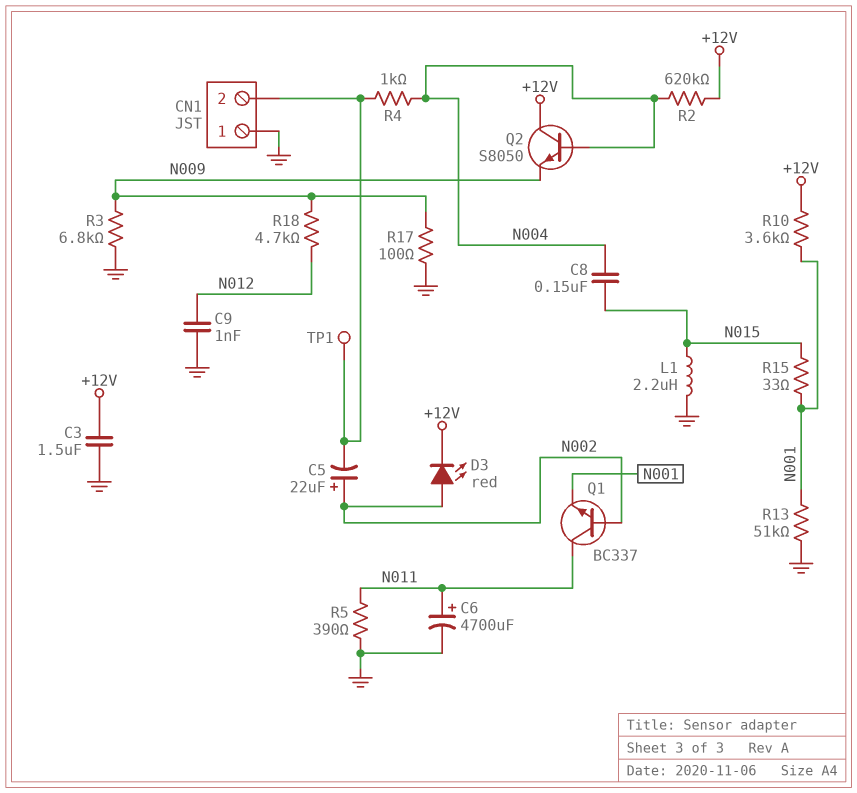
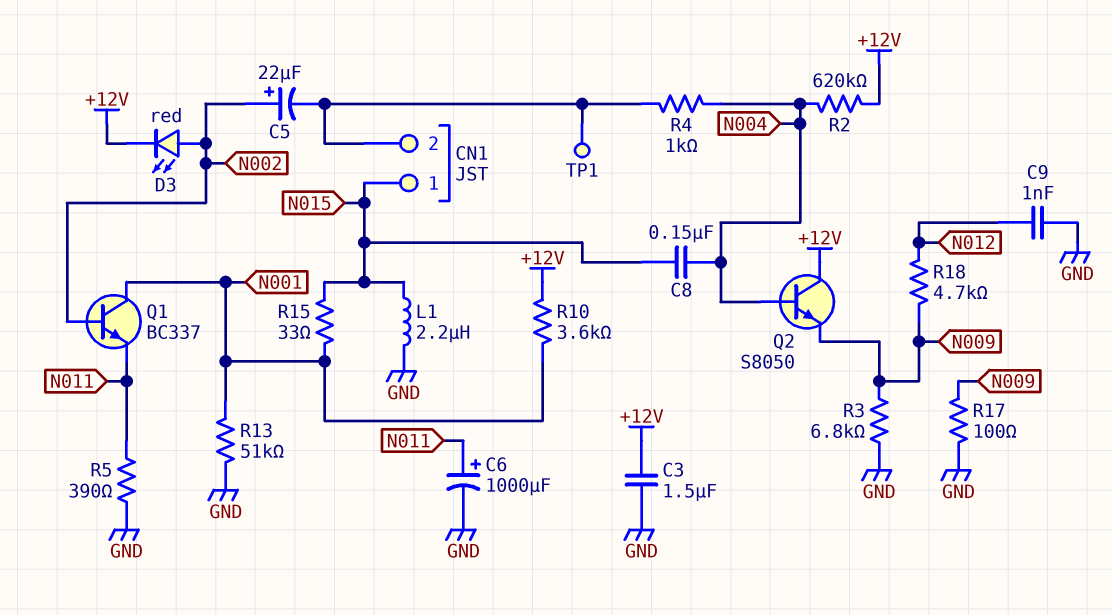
C6: 4700uF (plus N011, minus GND) -> 1000uF (plus N011, minus GND)
CN1 pin 1: GND -> N015
Q1: NPN BC337 (B N002, C N011, E N001) -> NPN BC337 (B N002, C N001, E N011)

